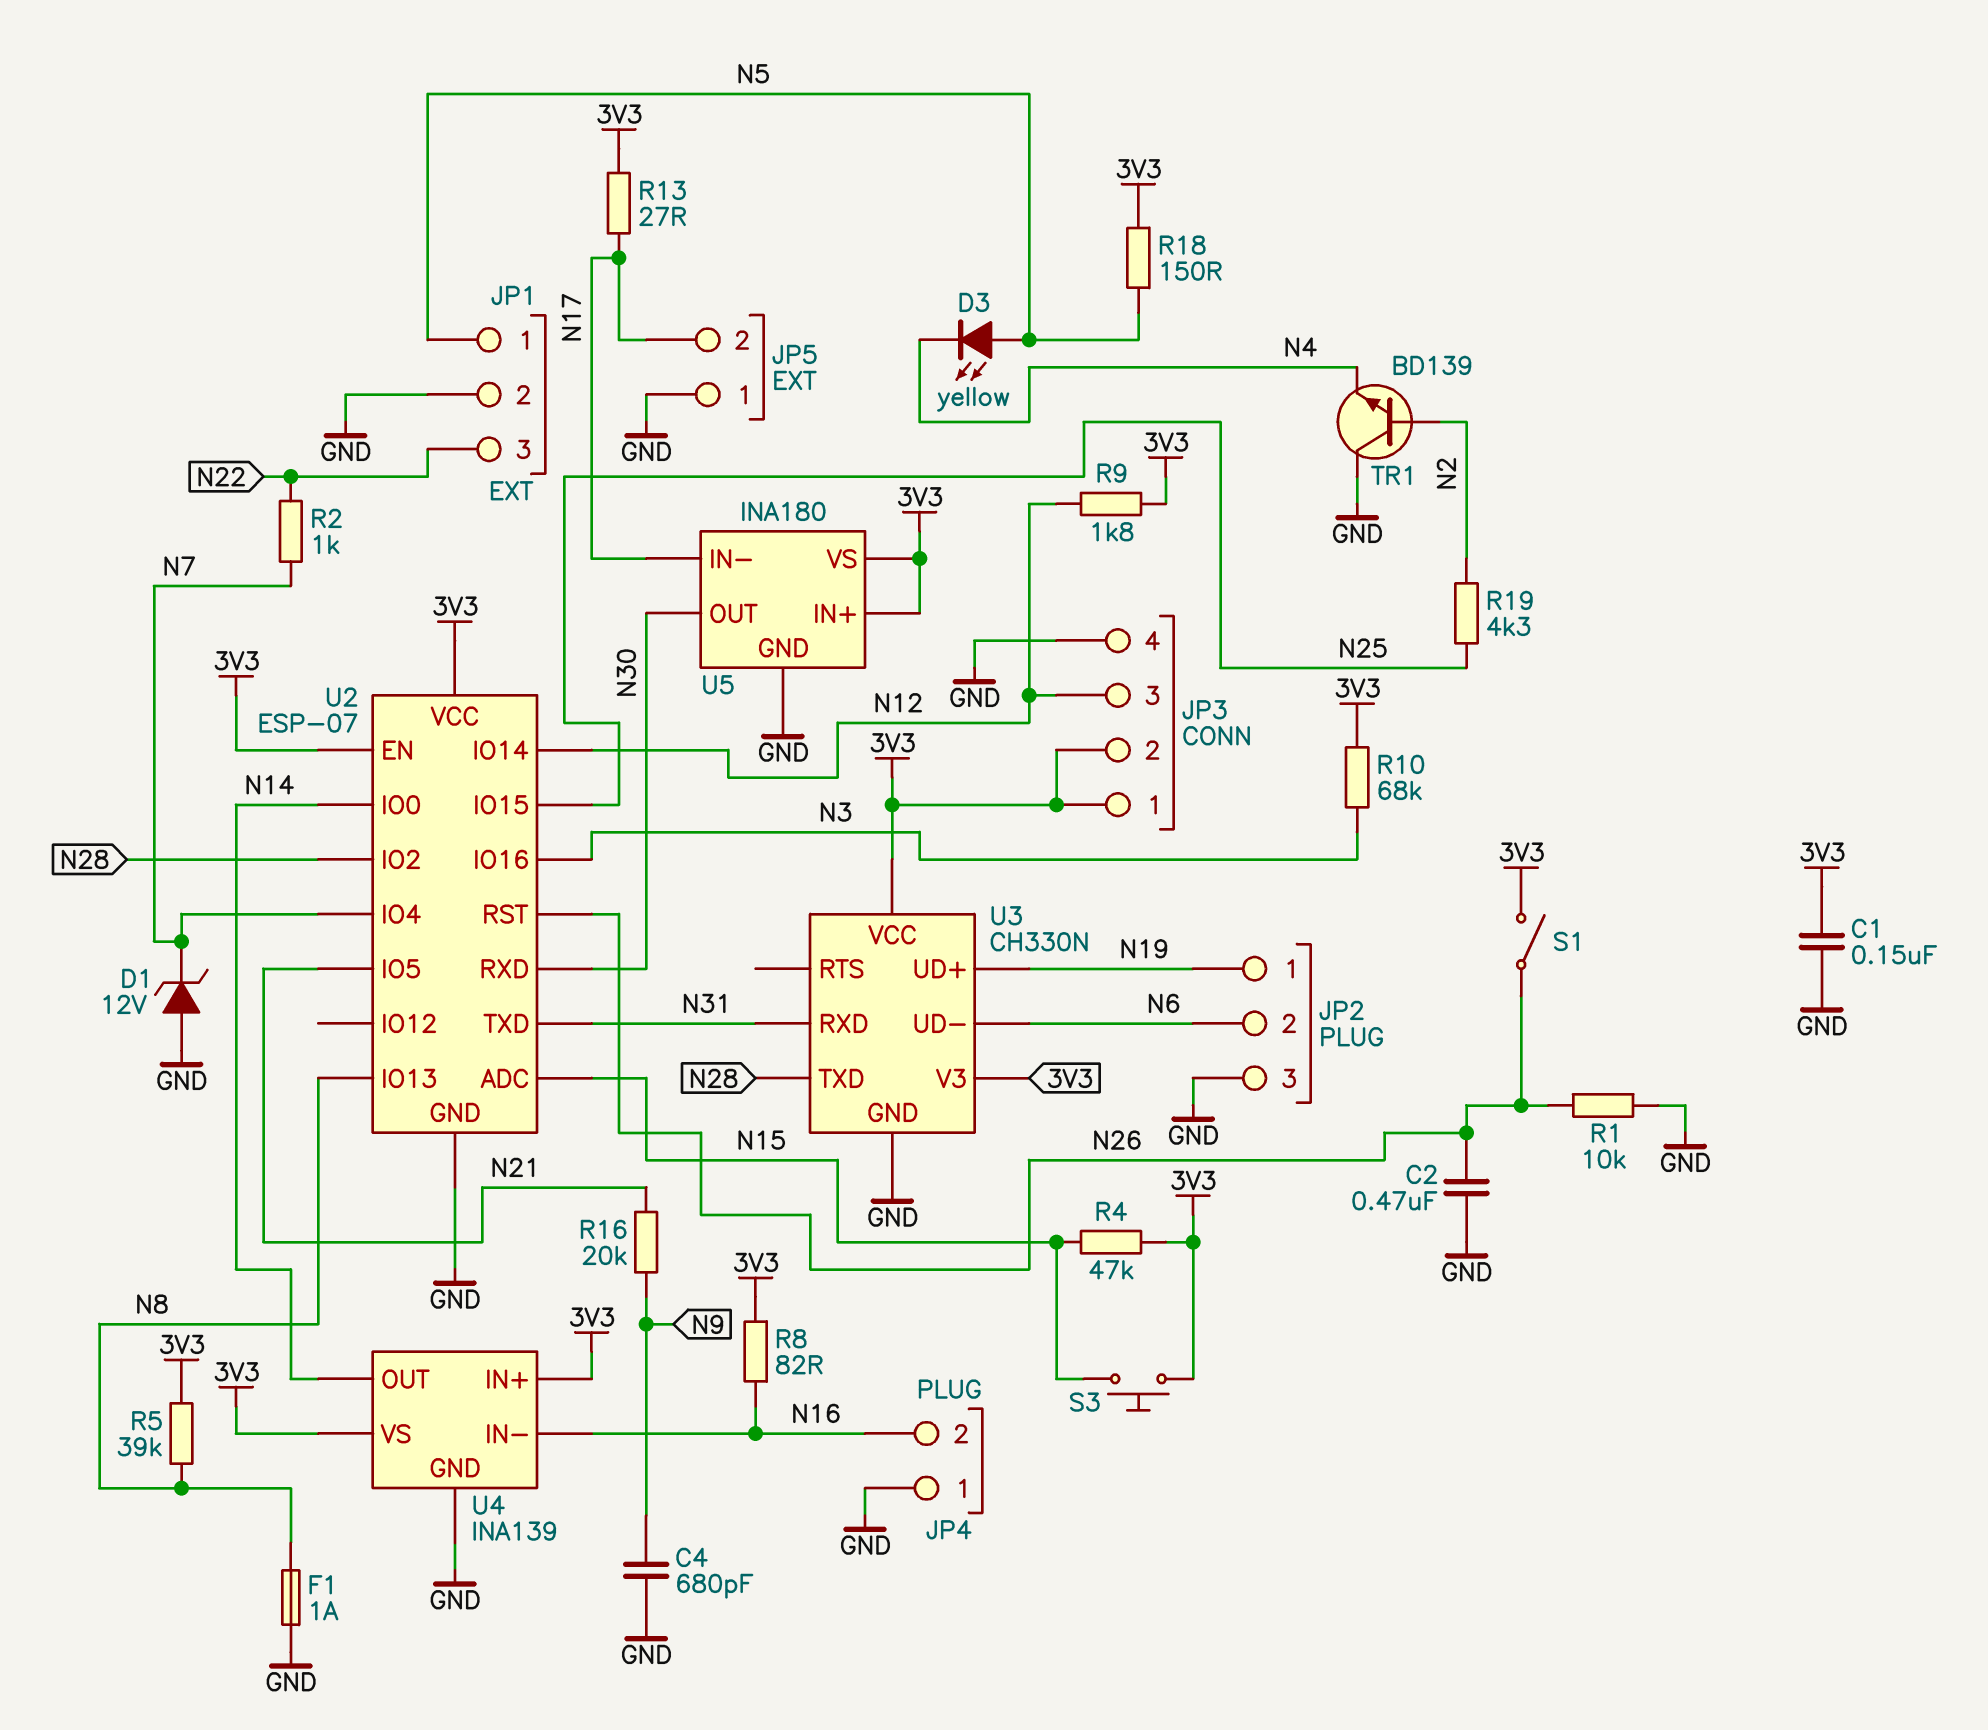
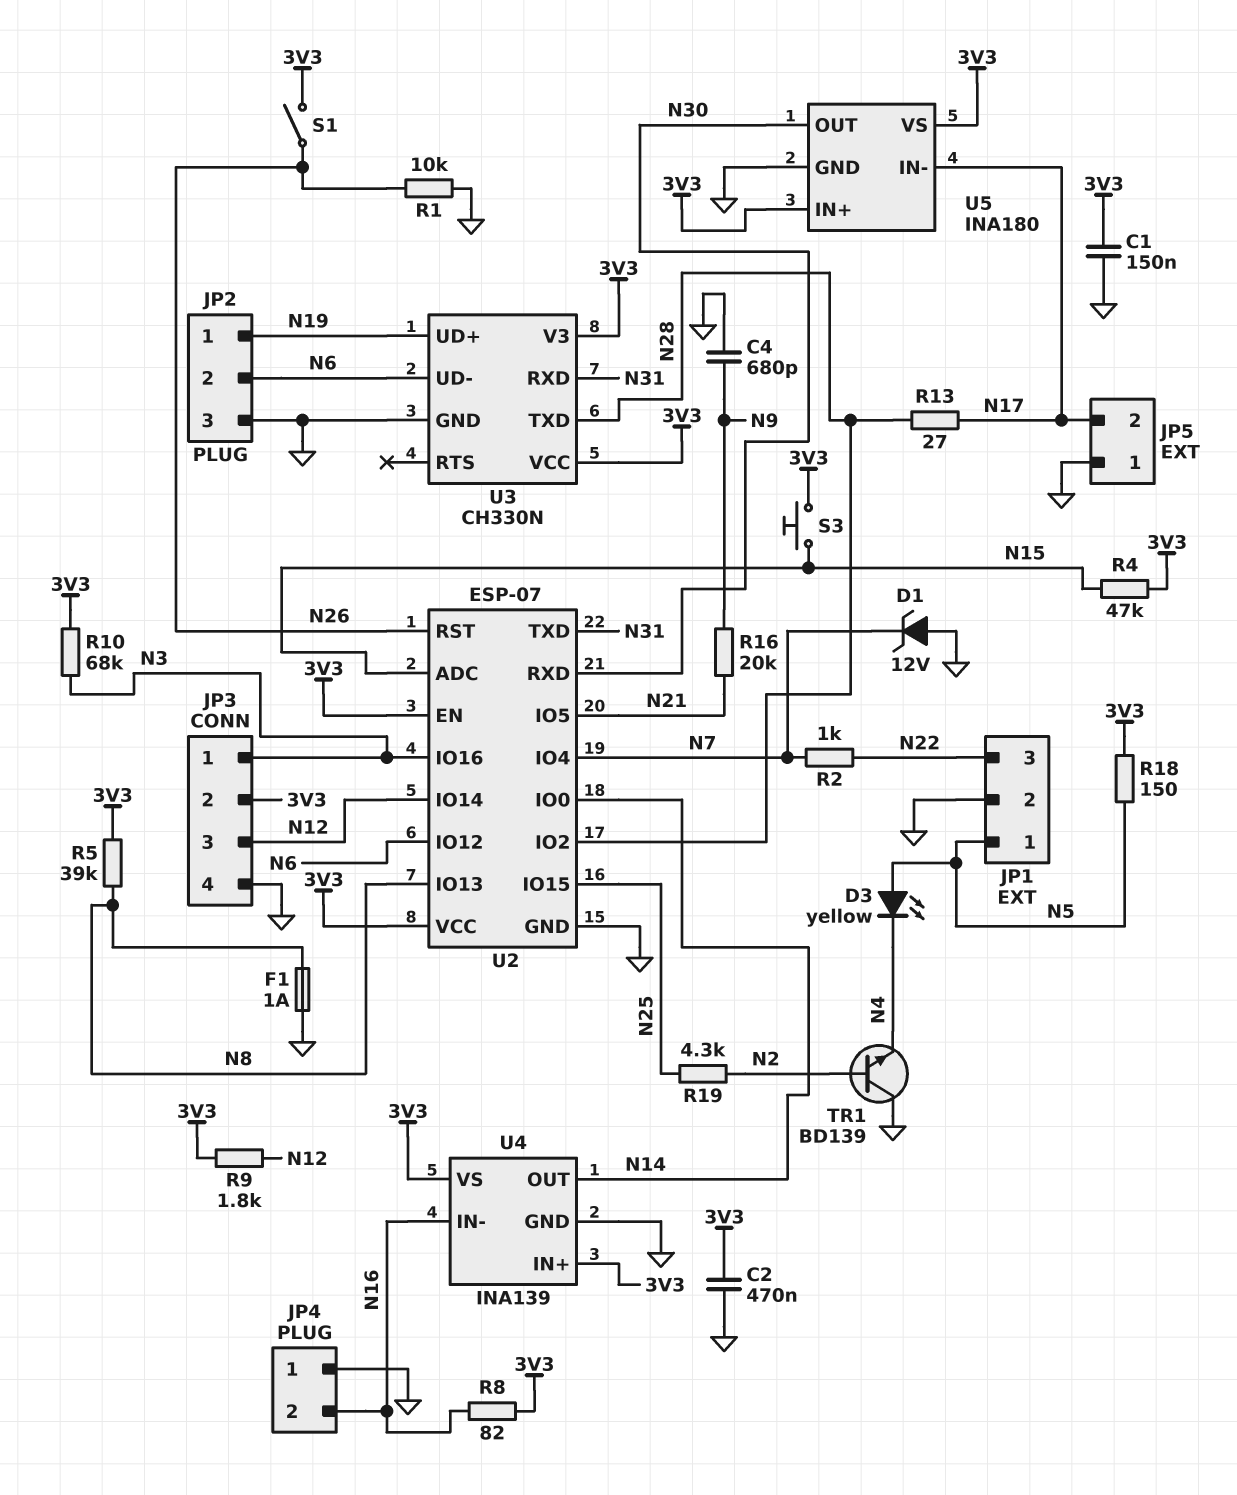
C2: 470nF (GND, N26) -> 470nF (3V3, GND)
JP3 pin 1: 3V3 -> N3
R13: 27 (3V3, N17) -> 27 (N17, N28)
U2 pin IO12: none -> N6

